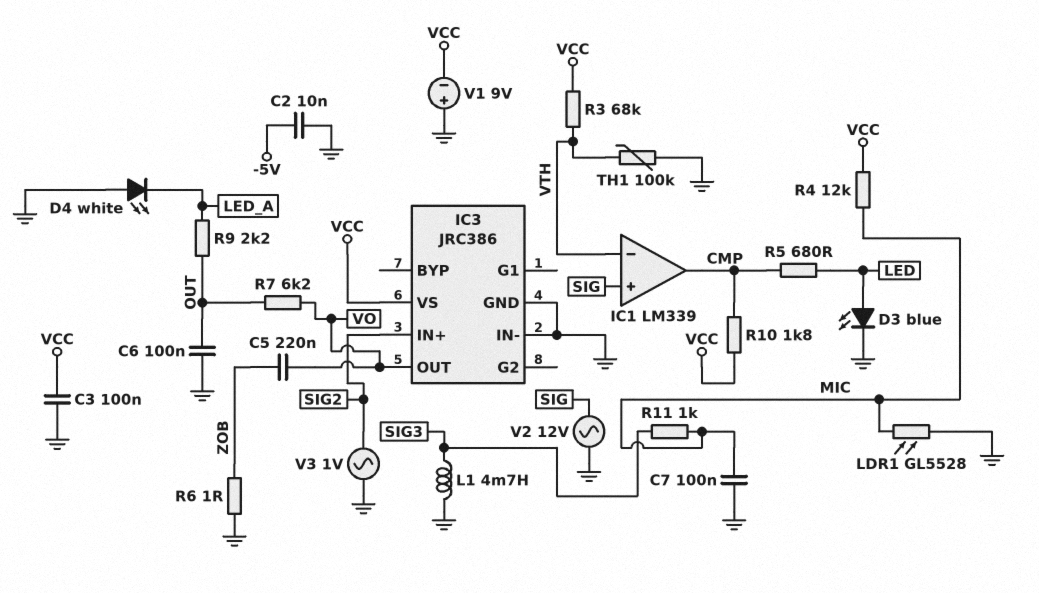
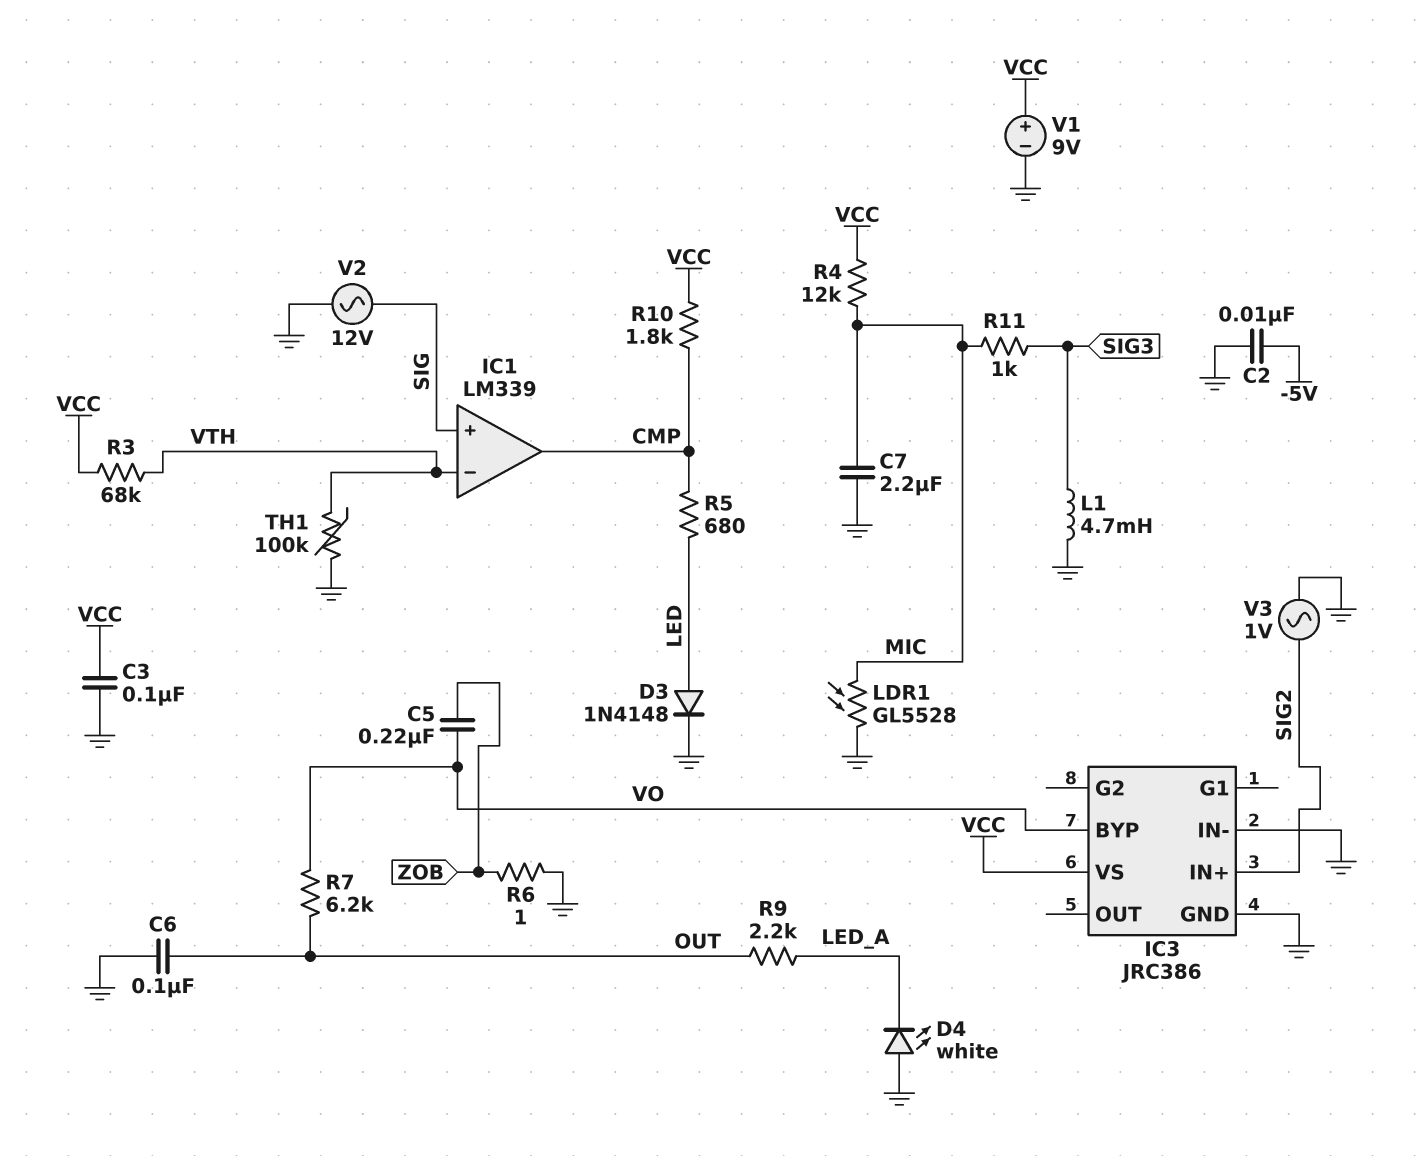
C7: 100nF (GND, MIC) -> 2.2uF (GND, MIC)
D3: LED blue (A LED, K GND) -> diode 1N4148 (A LED, K GND)
IC3 pin BYP: none -> VO
IC3 pin OUT: VO -> none
V1: 9V (plus GND, minus VCC) -> 9V (plus VCC, minus GND)

